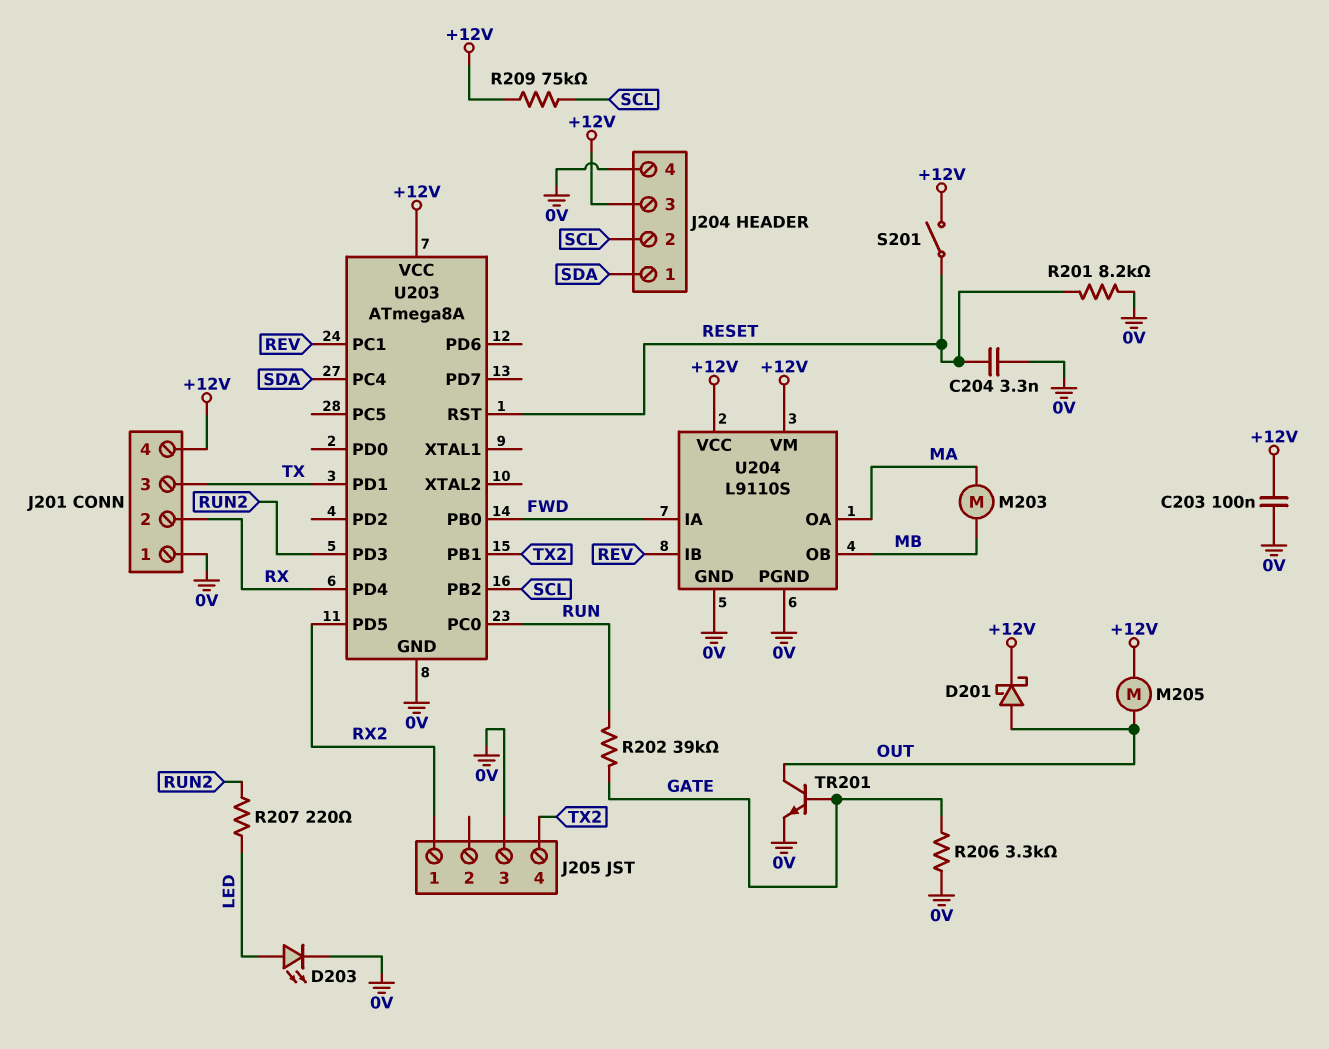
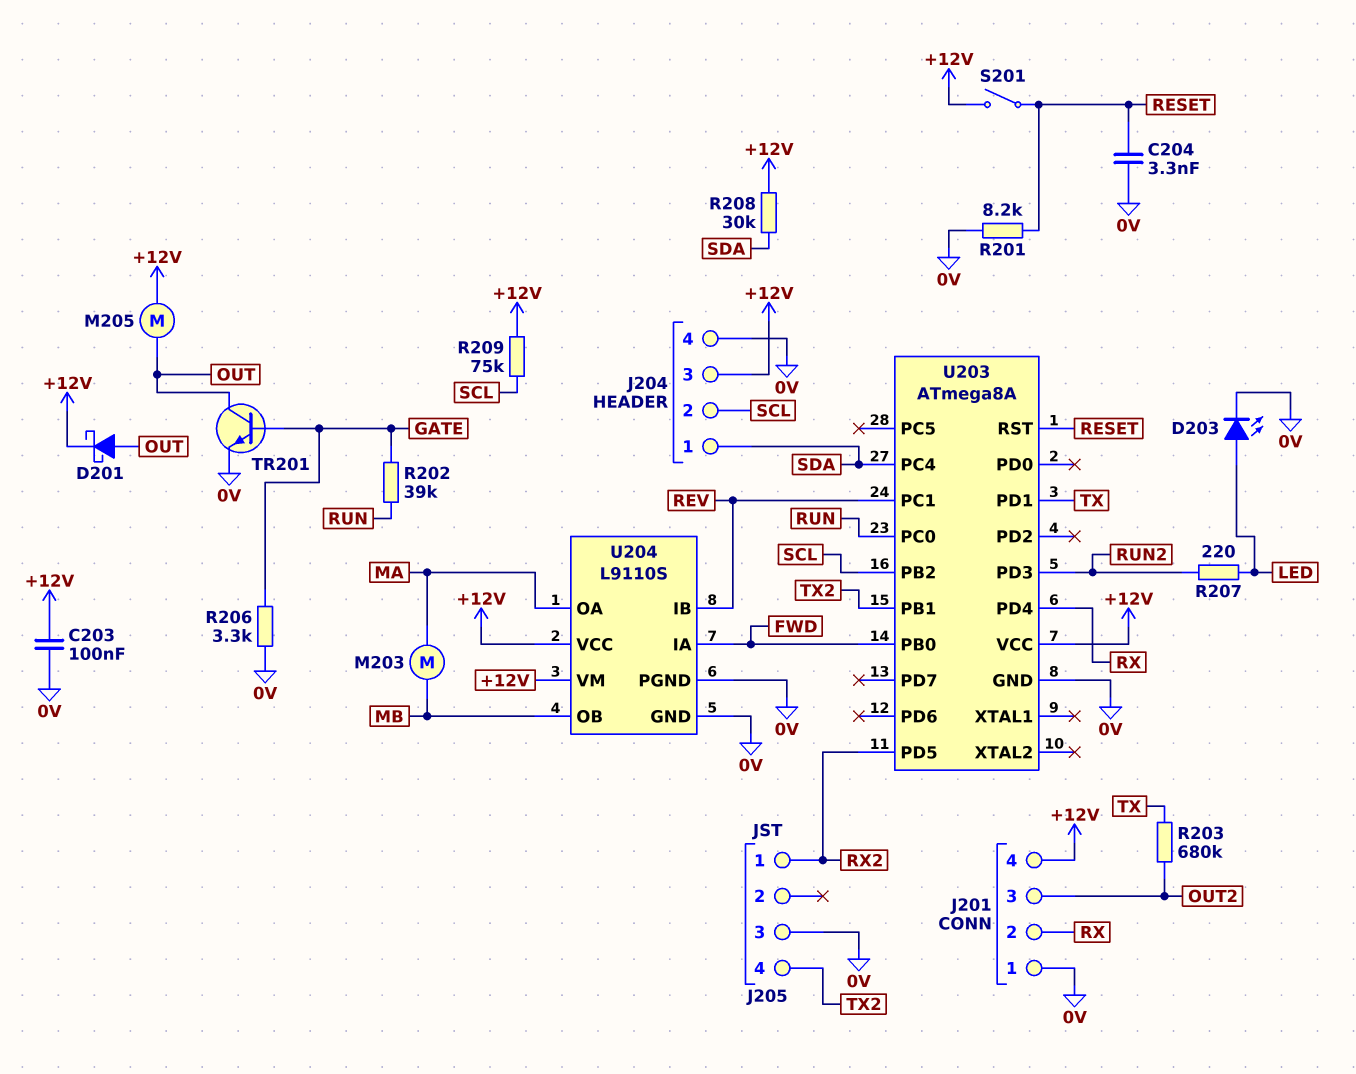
J201 pin 3: TX -> OUT2
R203: none -> 680k (OUT2, TX)
R208: none -> 30k (+12V, SDA)

